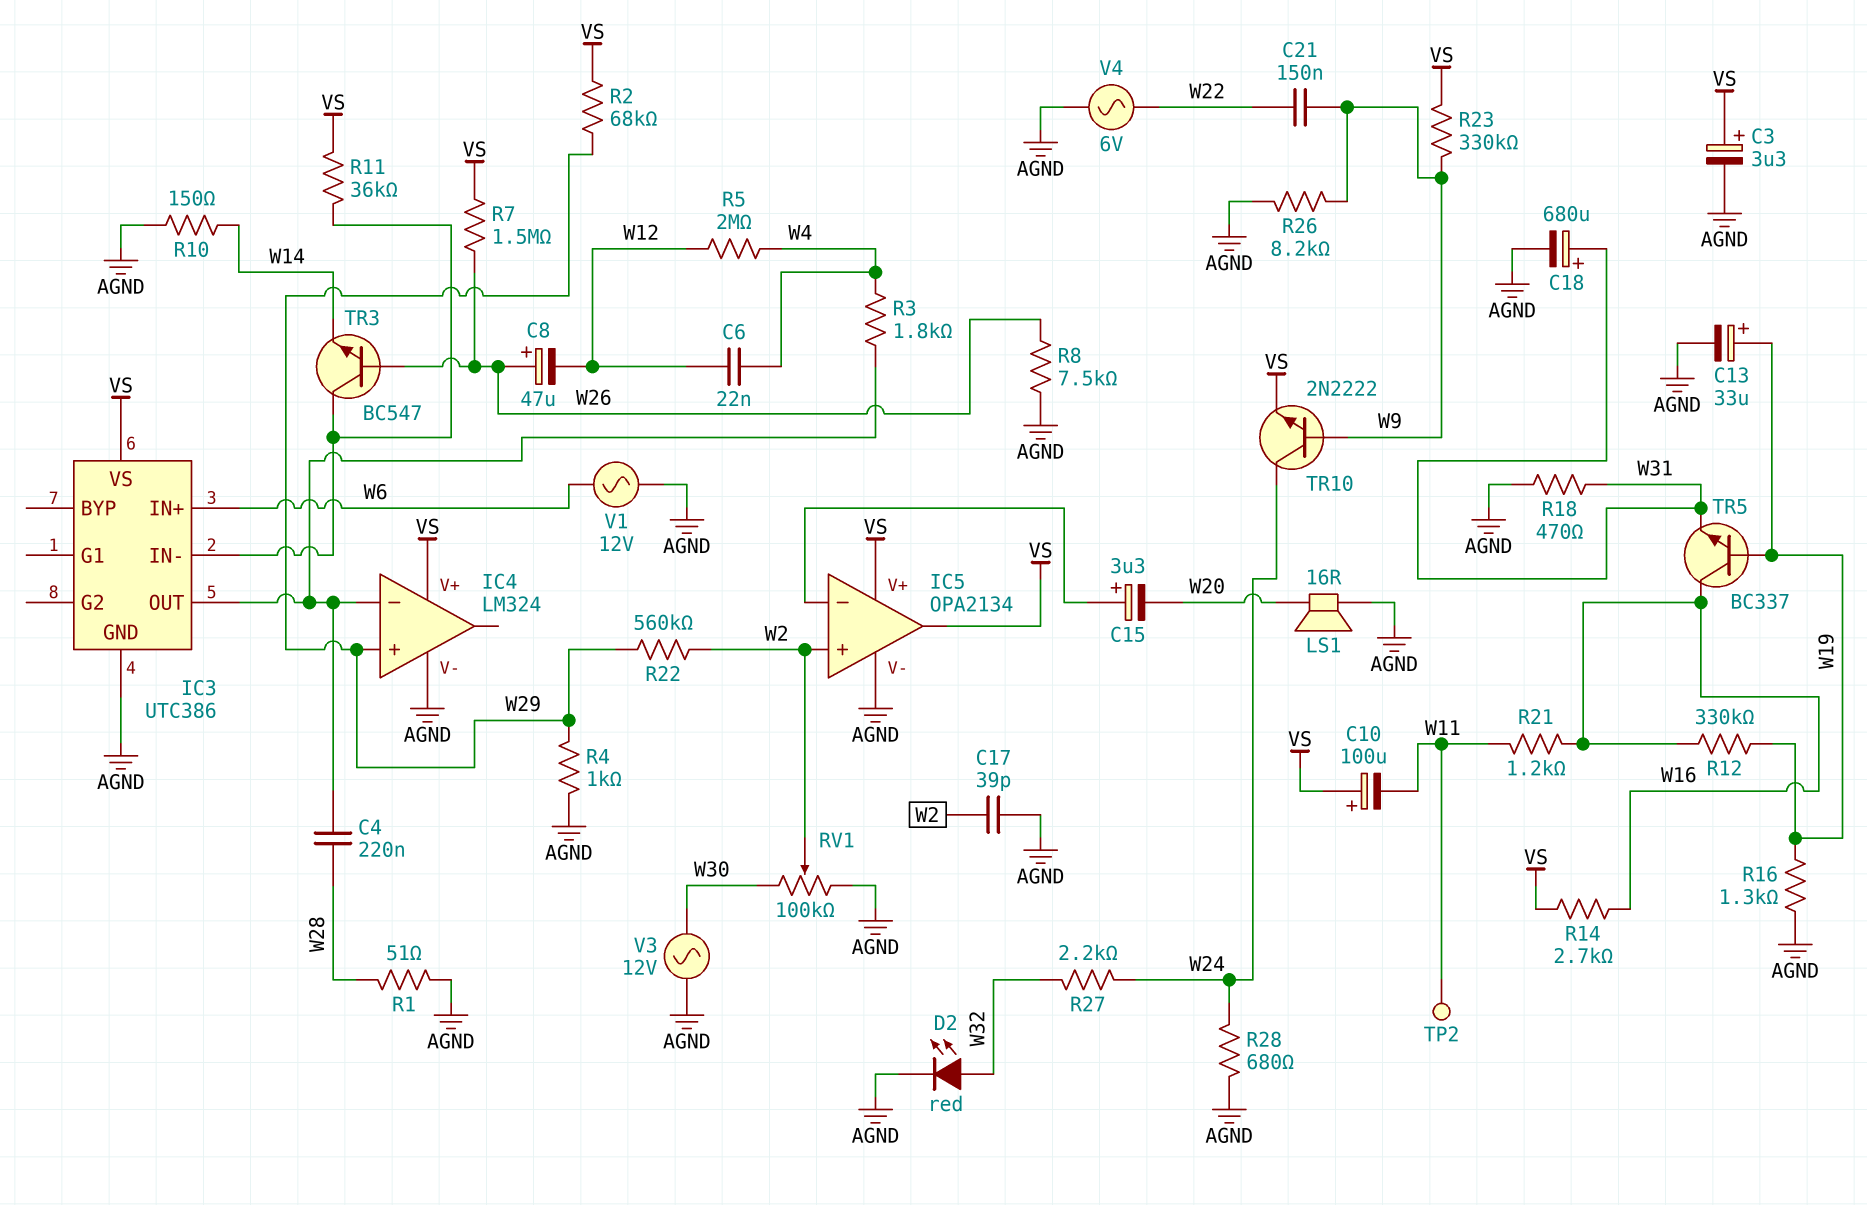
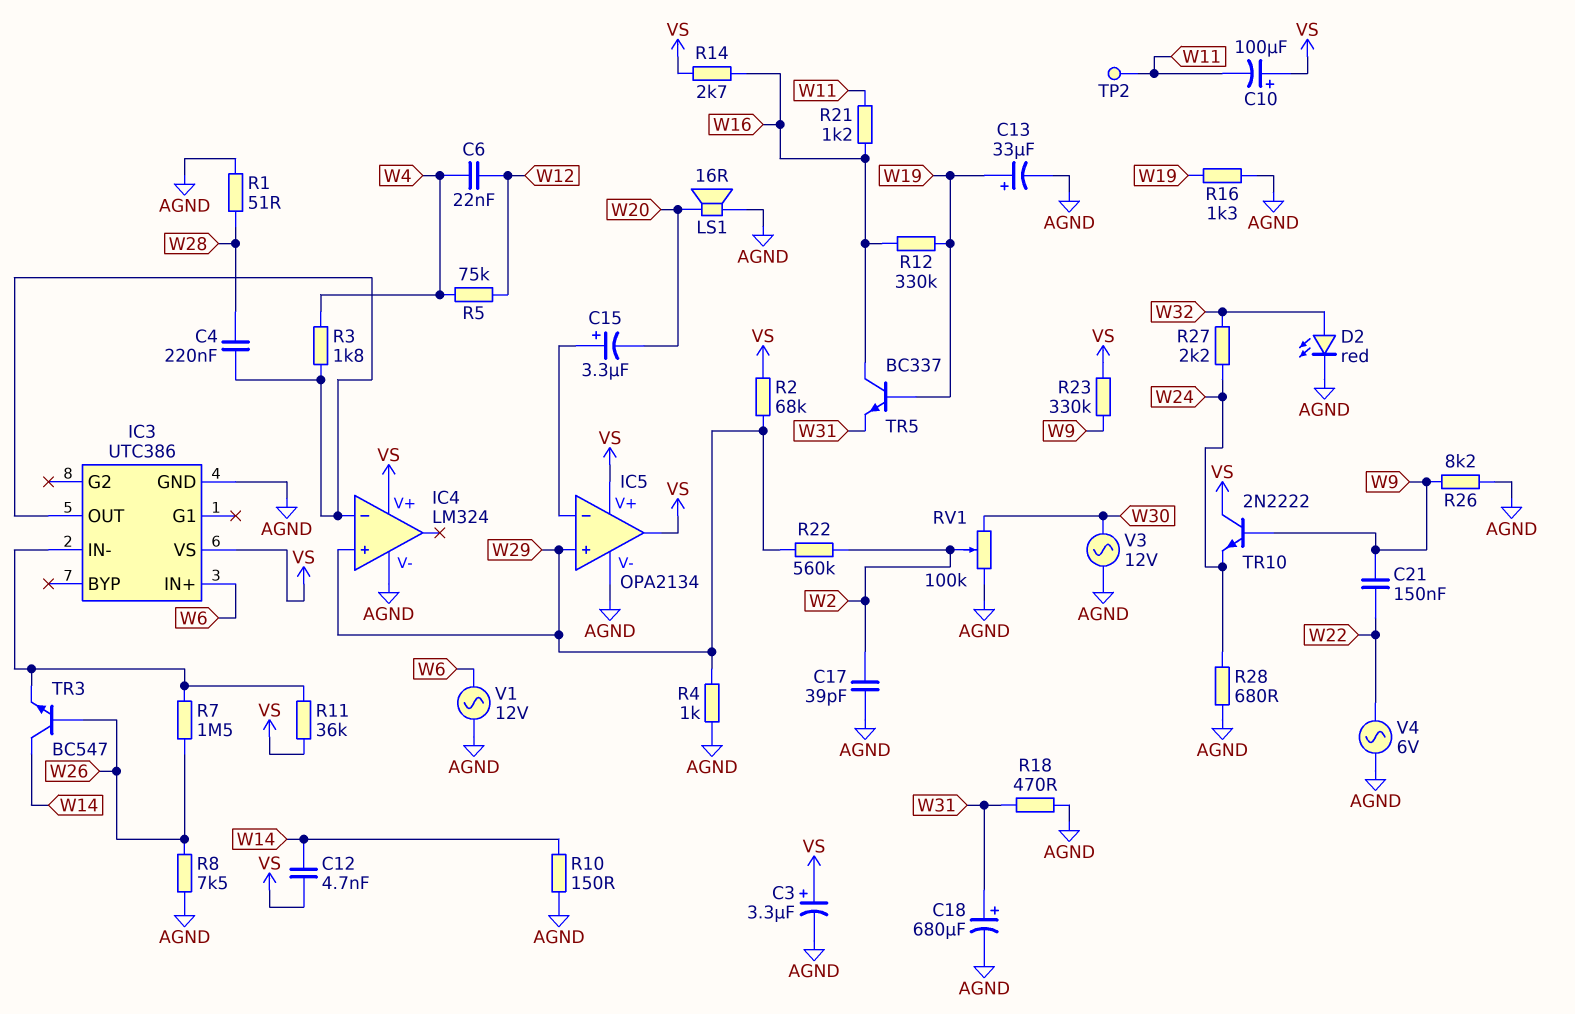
C8: 47uF (plus W26, minus W12) -> none
C12: none -> 4.7nF (VS, W14)
IC5 pin in+: W2 -> W29
R5: 2M (W4, W12) -> 75k (W4, W12)
R7: 1.5M (VS, W26) -> 1.5M (IC3/IN-, W26)
TR3: NPN BC547 (B W26, C IC3/IN-, E W14) -> NPN BC547 (B W26, C W14, E IC3/IN-)
TR10: NPN 2N2222 (B W9, C W24, E VS) -> NPN 2N2222 (B W9, C VS, E W24)

